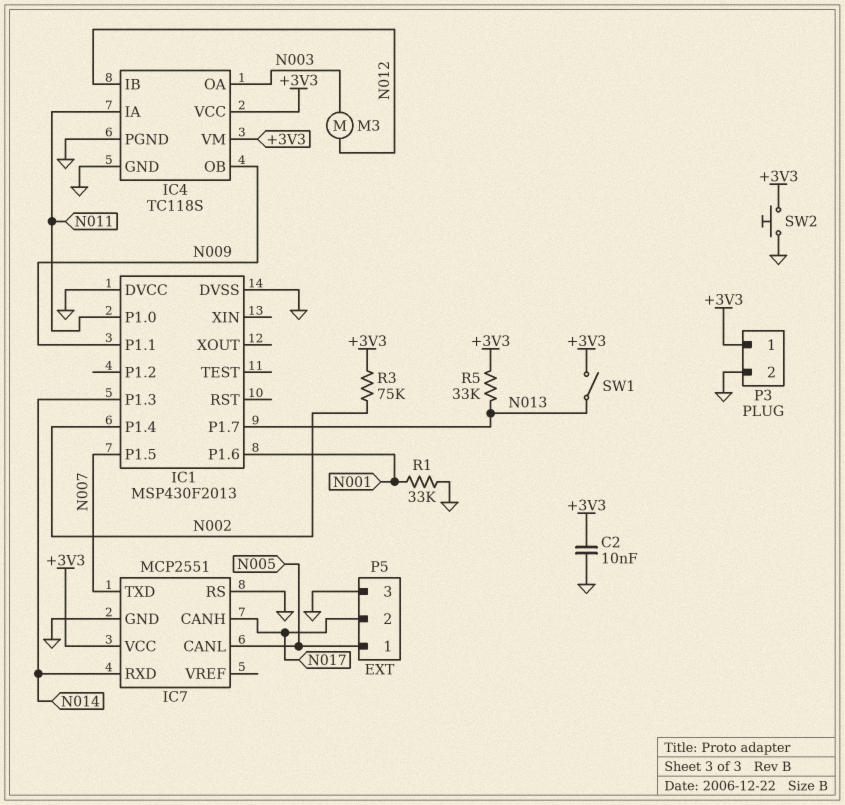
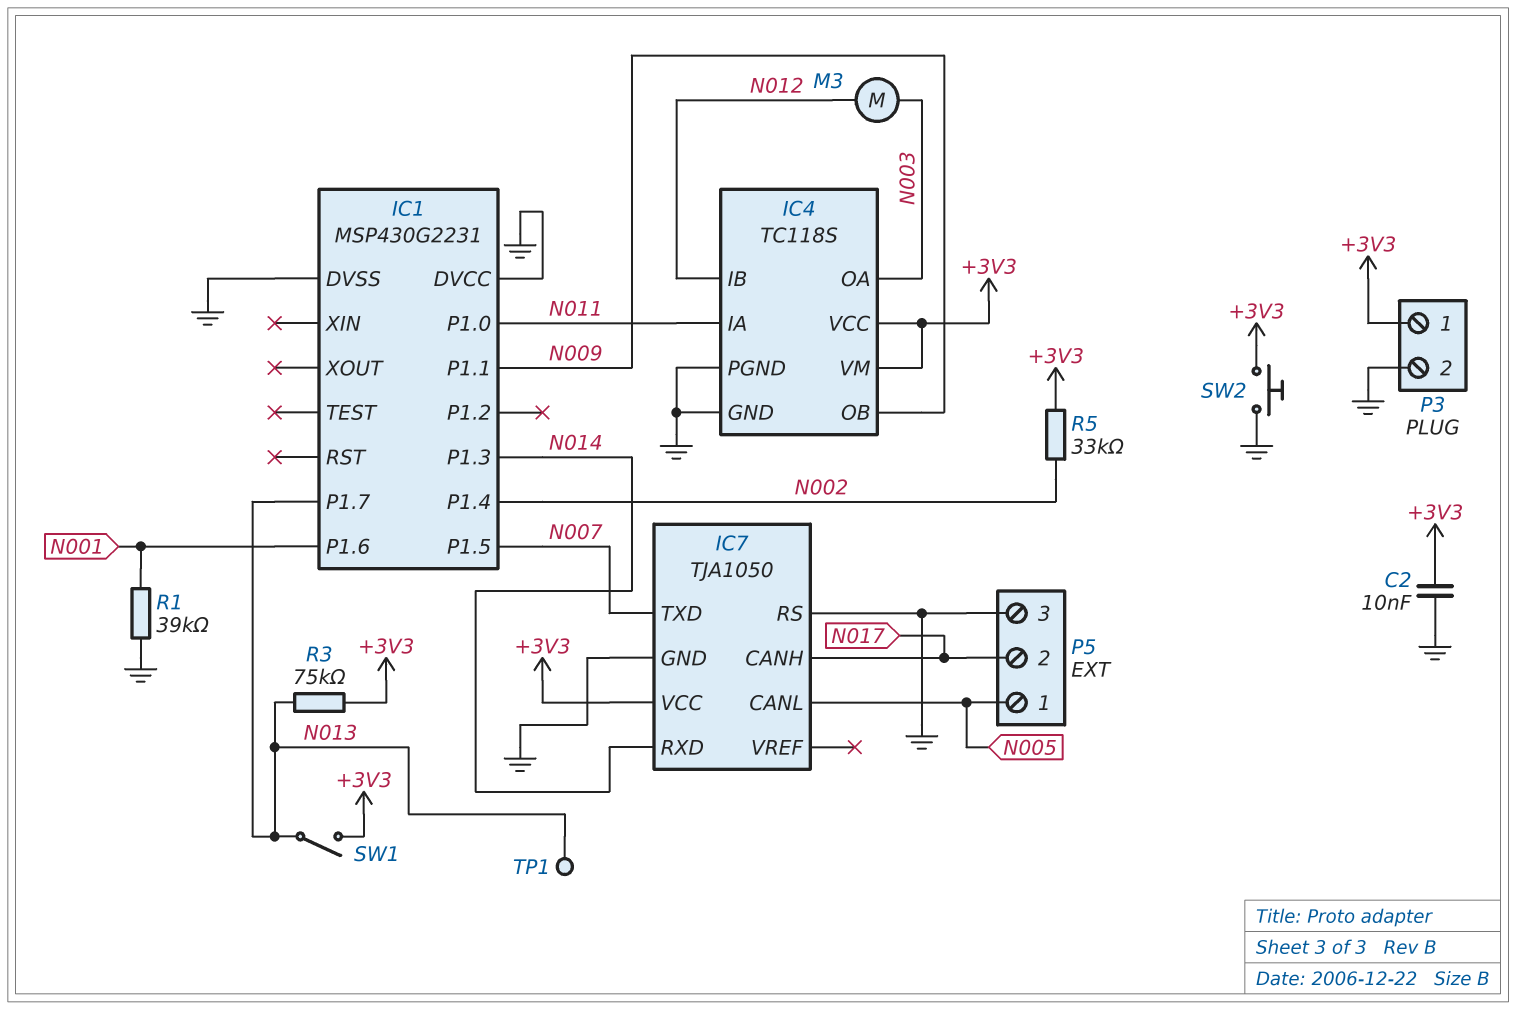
IC1: MSP430F2013 -> MSP430G2231
IC7: MCP2551 -> TJA1050
R1: 33k (GND, N001) -> 39k (GND, N001)
R3: 75k (+3V3, N002) -> 75k (+3V3, N013)
R5: 33k (+3V3, N013) -> 33k (+3V3, N002)
TP1: none -> test point (N013)

